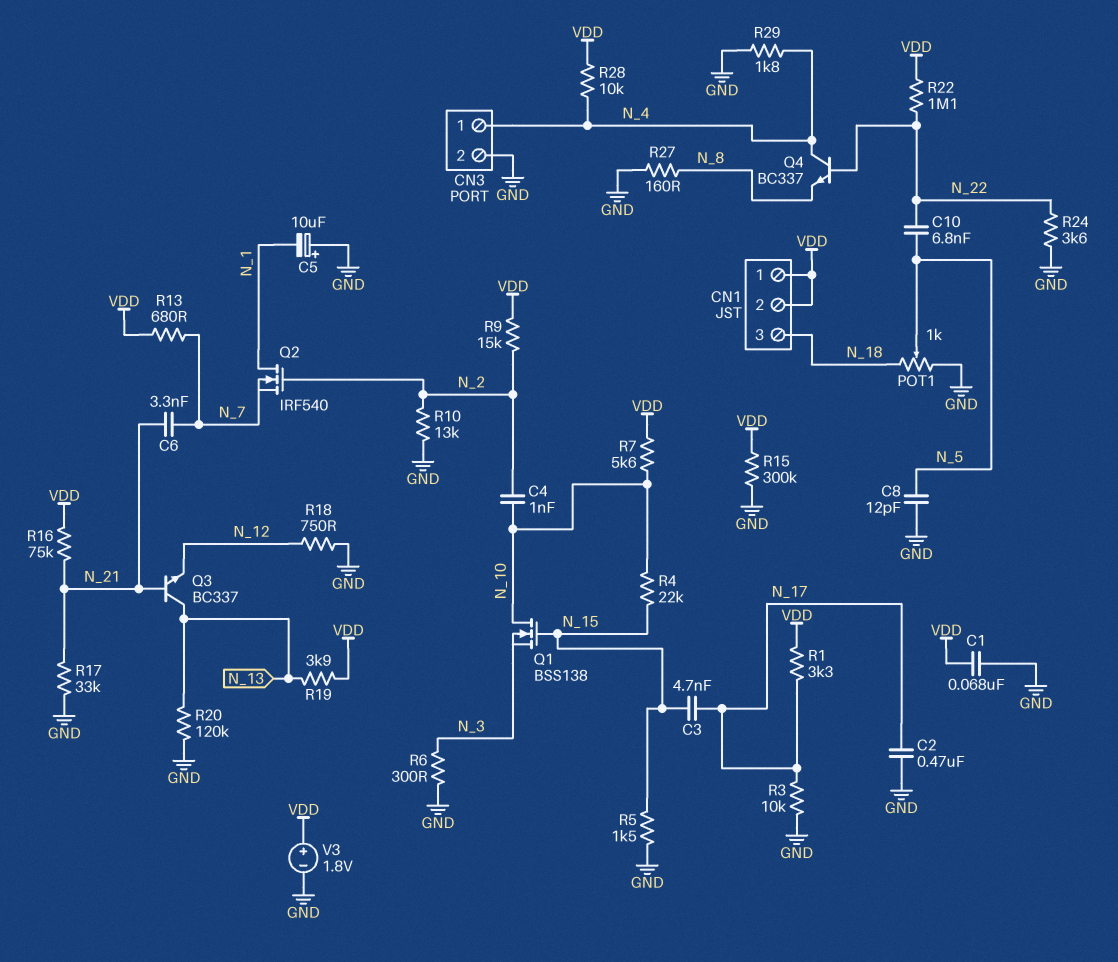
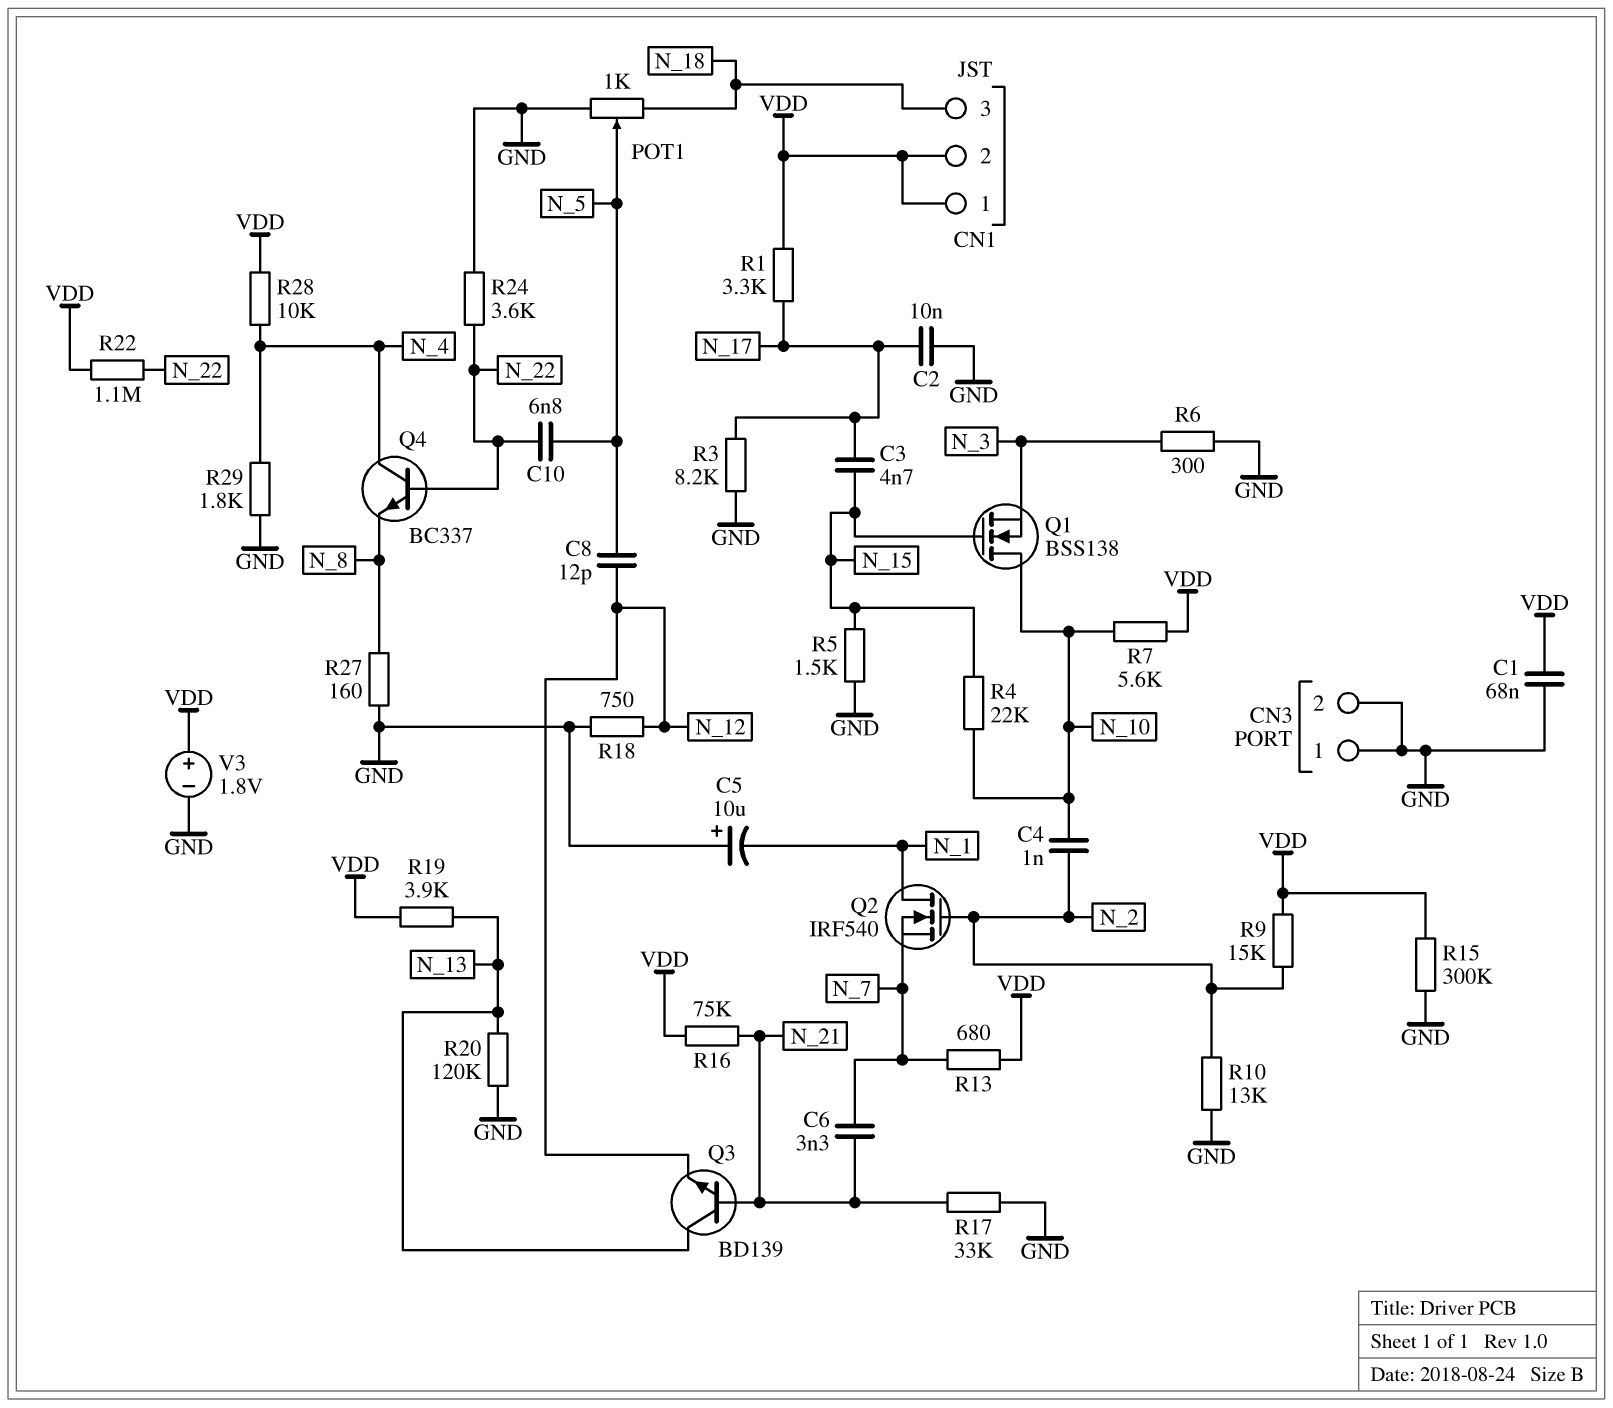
C2: 470nF (GND, N_17) -> 10nF (GND, N_17)
C8: 12pF (GND, N_5) -> 12pF (N_5, N_12)
CN3 pin 1: N_4 -> GND
Q3: NPN BC337 (B N_21, C N_13, E N_12) -> NPN BD139 (B N_21, C N_13, E N_12)
R3: 10k (GND, N_17) -> 8.2k (GND, N_17)

